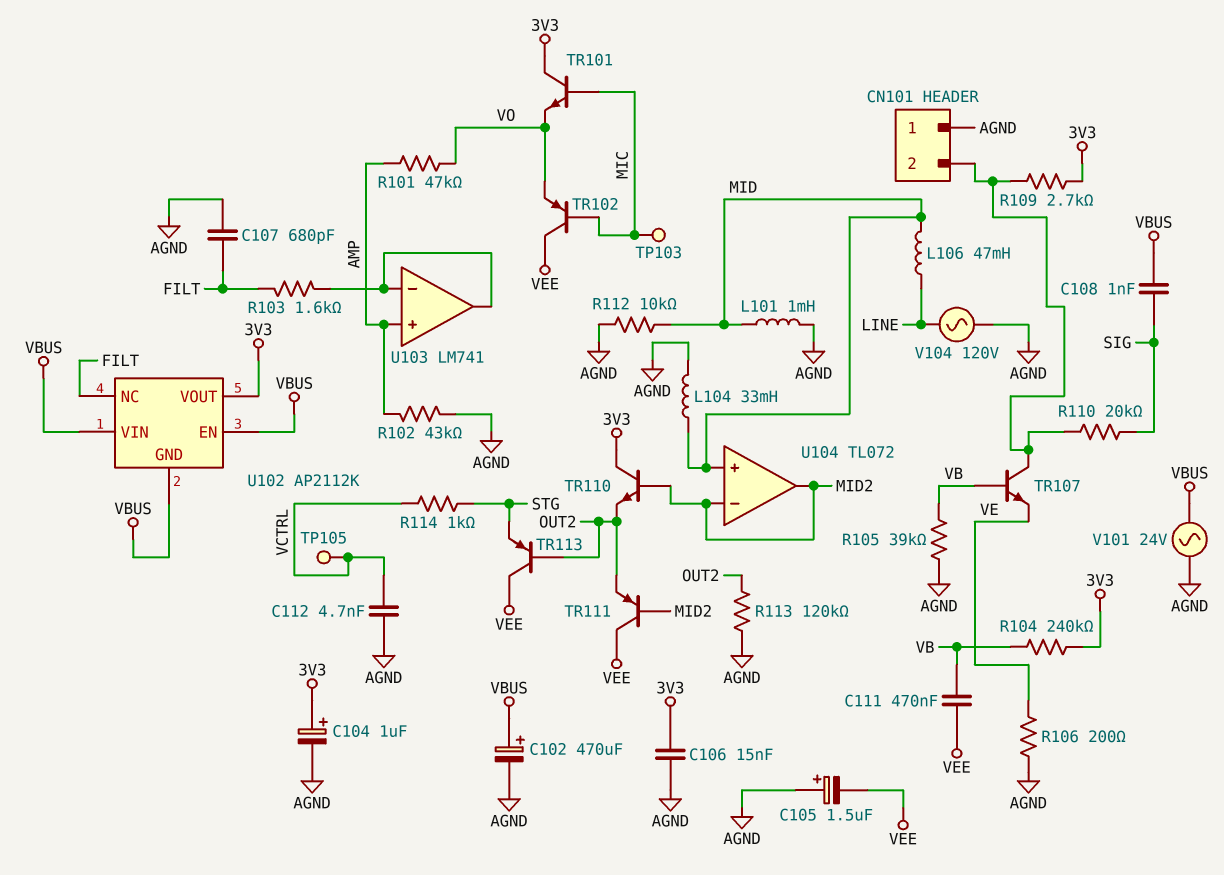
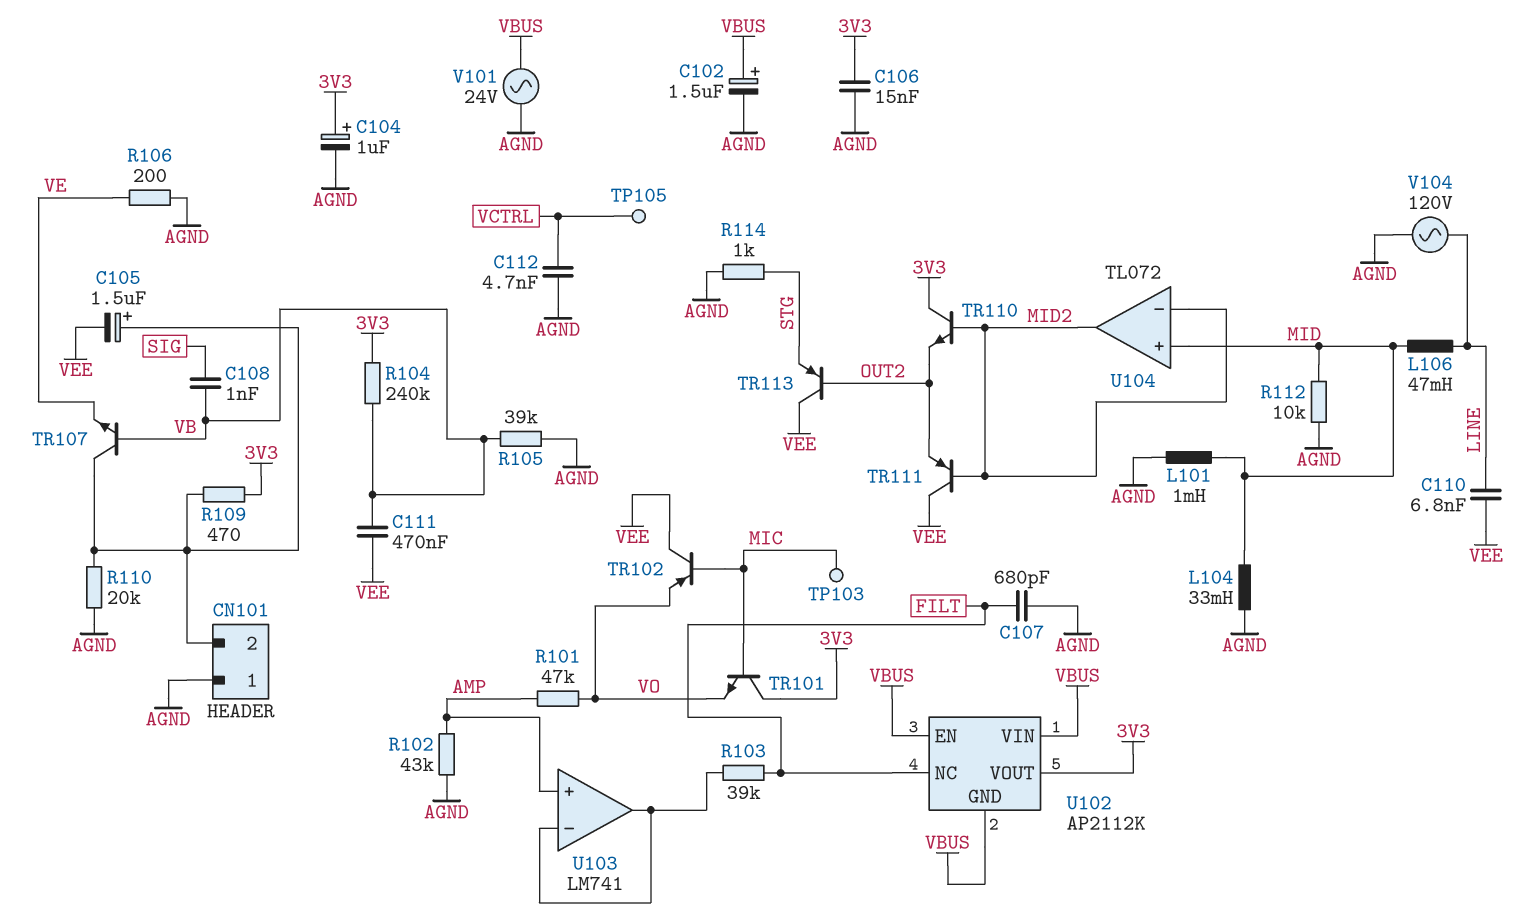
C102: 470uF (plus VBUS, minus AGND) -> 1.5uF (plus VBUS, minus AGND)
C105: 1.5uF (plus AGND, minus VEE) -> 1.5uF (plus CN101/2, minus VEE)
C108: 1nF (SIG, VBUS) -> 1nF (SIG, VB)
C110: none -> 6.8nF (LINE, VEE)
R103: 1.6k (FILT, U103/in-) -> 39k (FILT, U103/in-)
R109: 2.7k (3V3, CN101/2) -> 470 (3V3, CN101/2)
R110: 20k (CN101/2, SIG) -> 20k (AGND, CN101/2)
R113: 120k (AGND, OUT2) -> none
R114: 1k (STG, VCTRL) -> 1k (AGND, STG)

